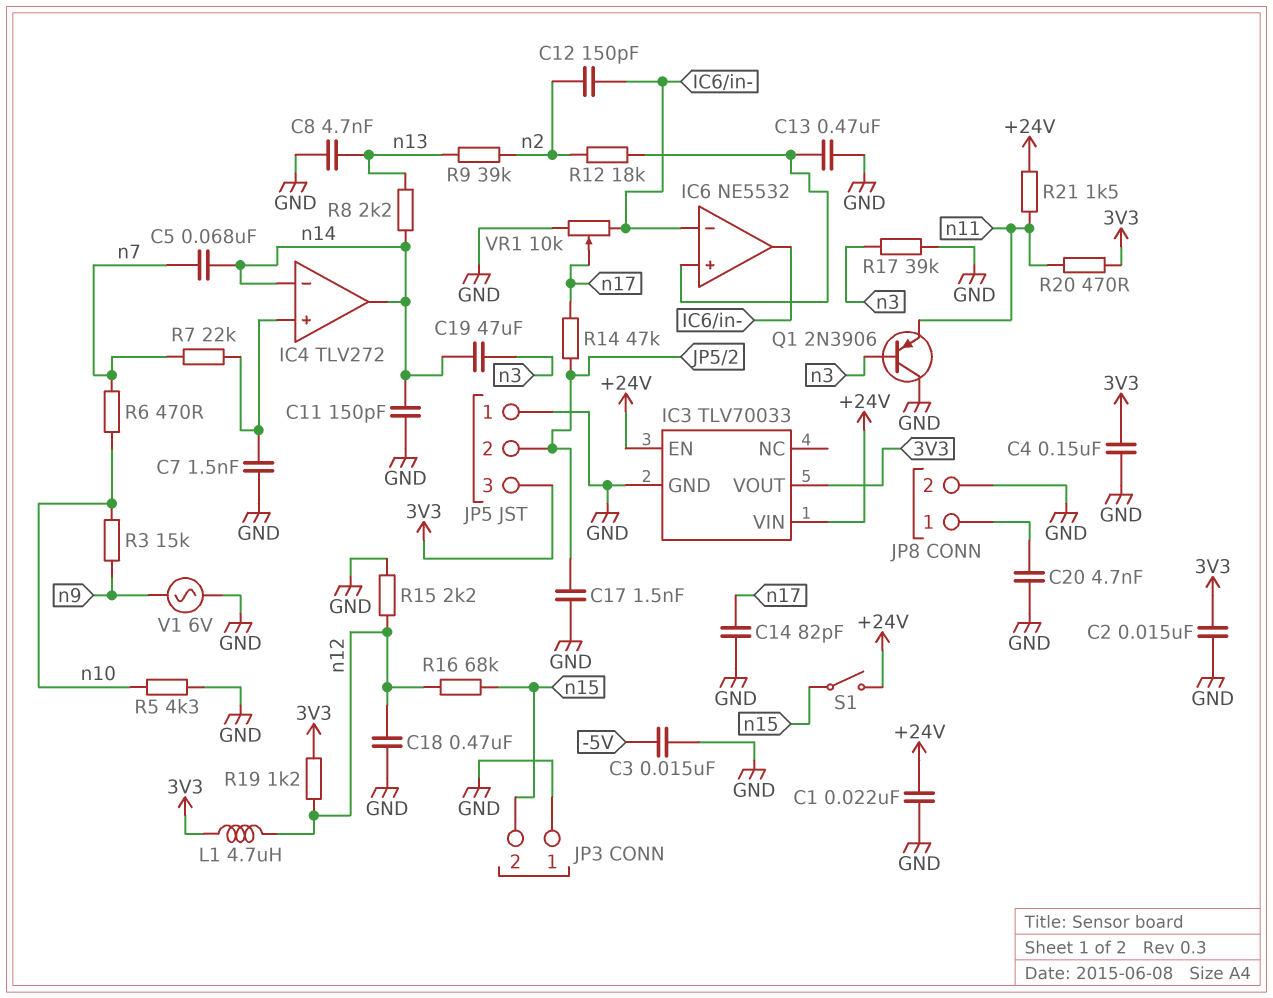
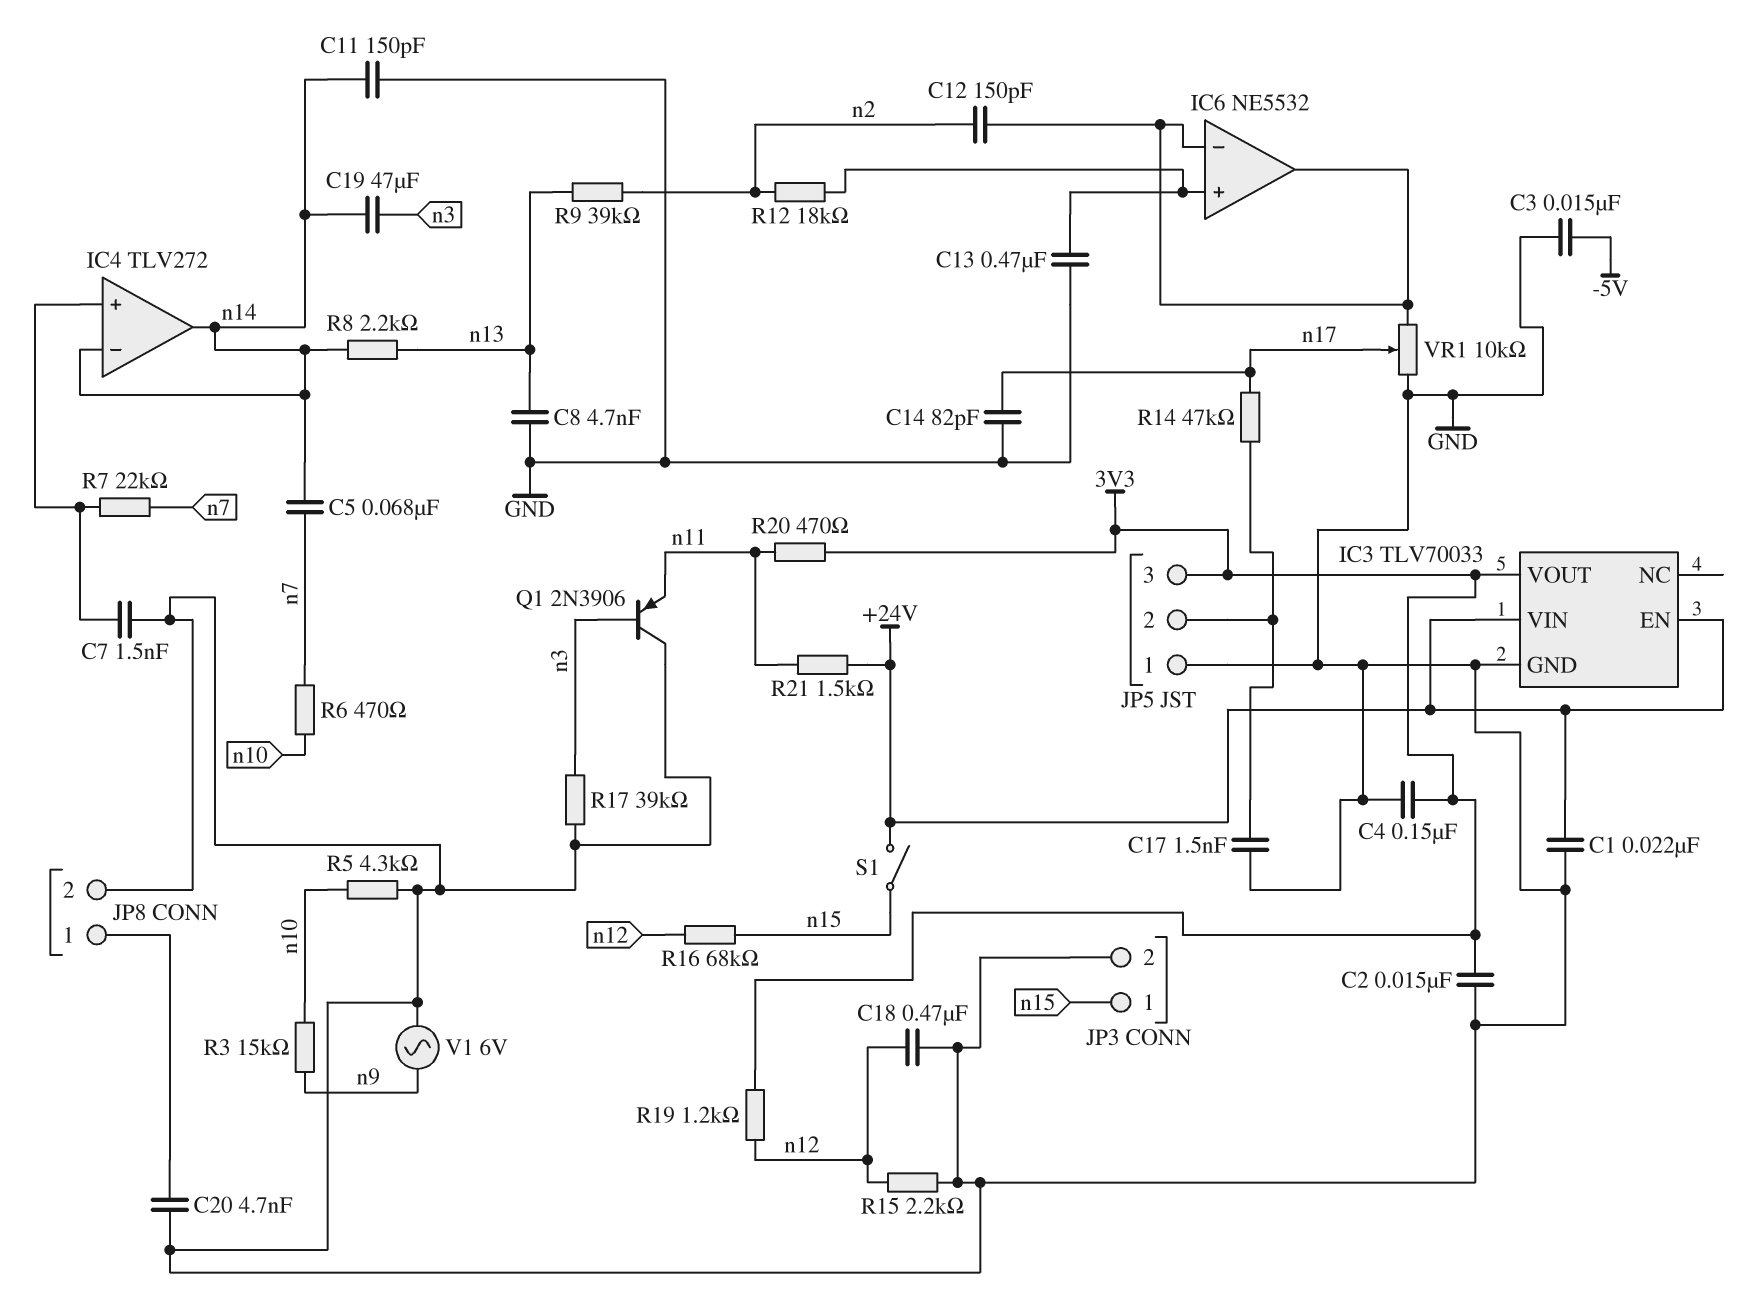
JP3 pin 1: GND -> n15
JP3 pin 2: n15 -> GND
L1: 4.7uH (3V3, n12) -> none

